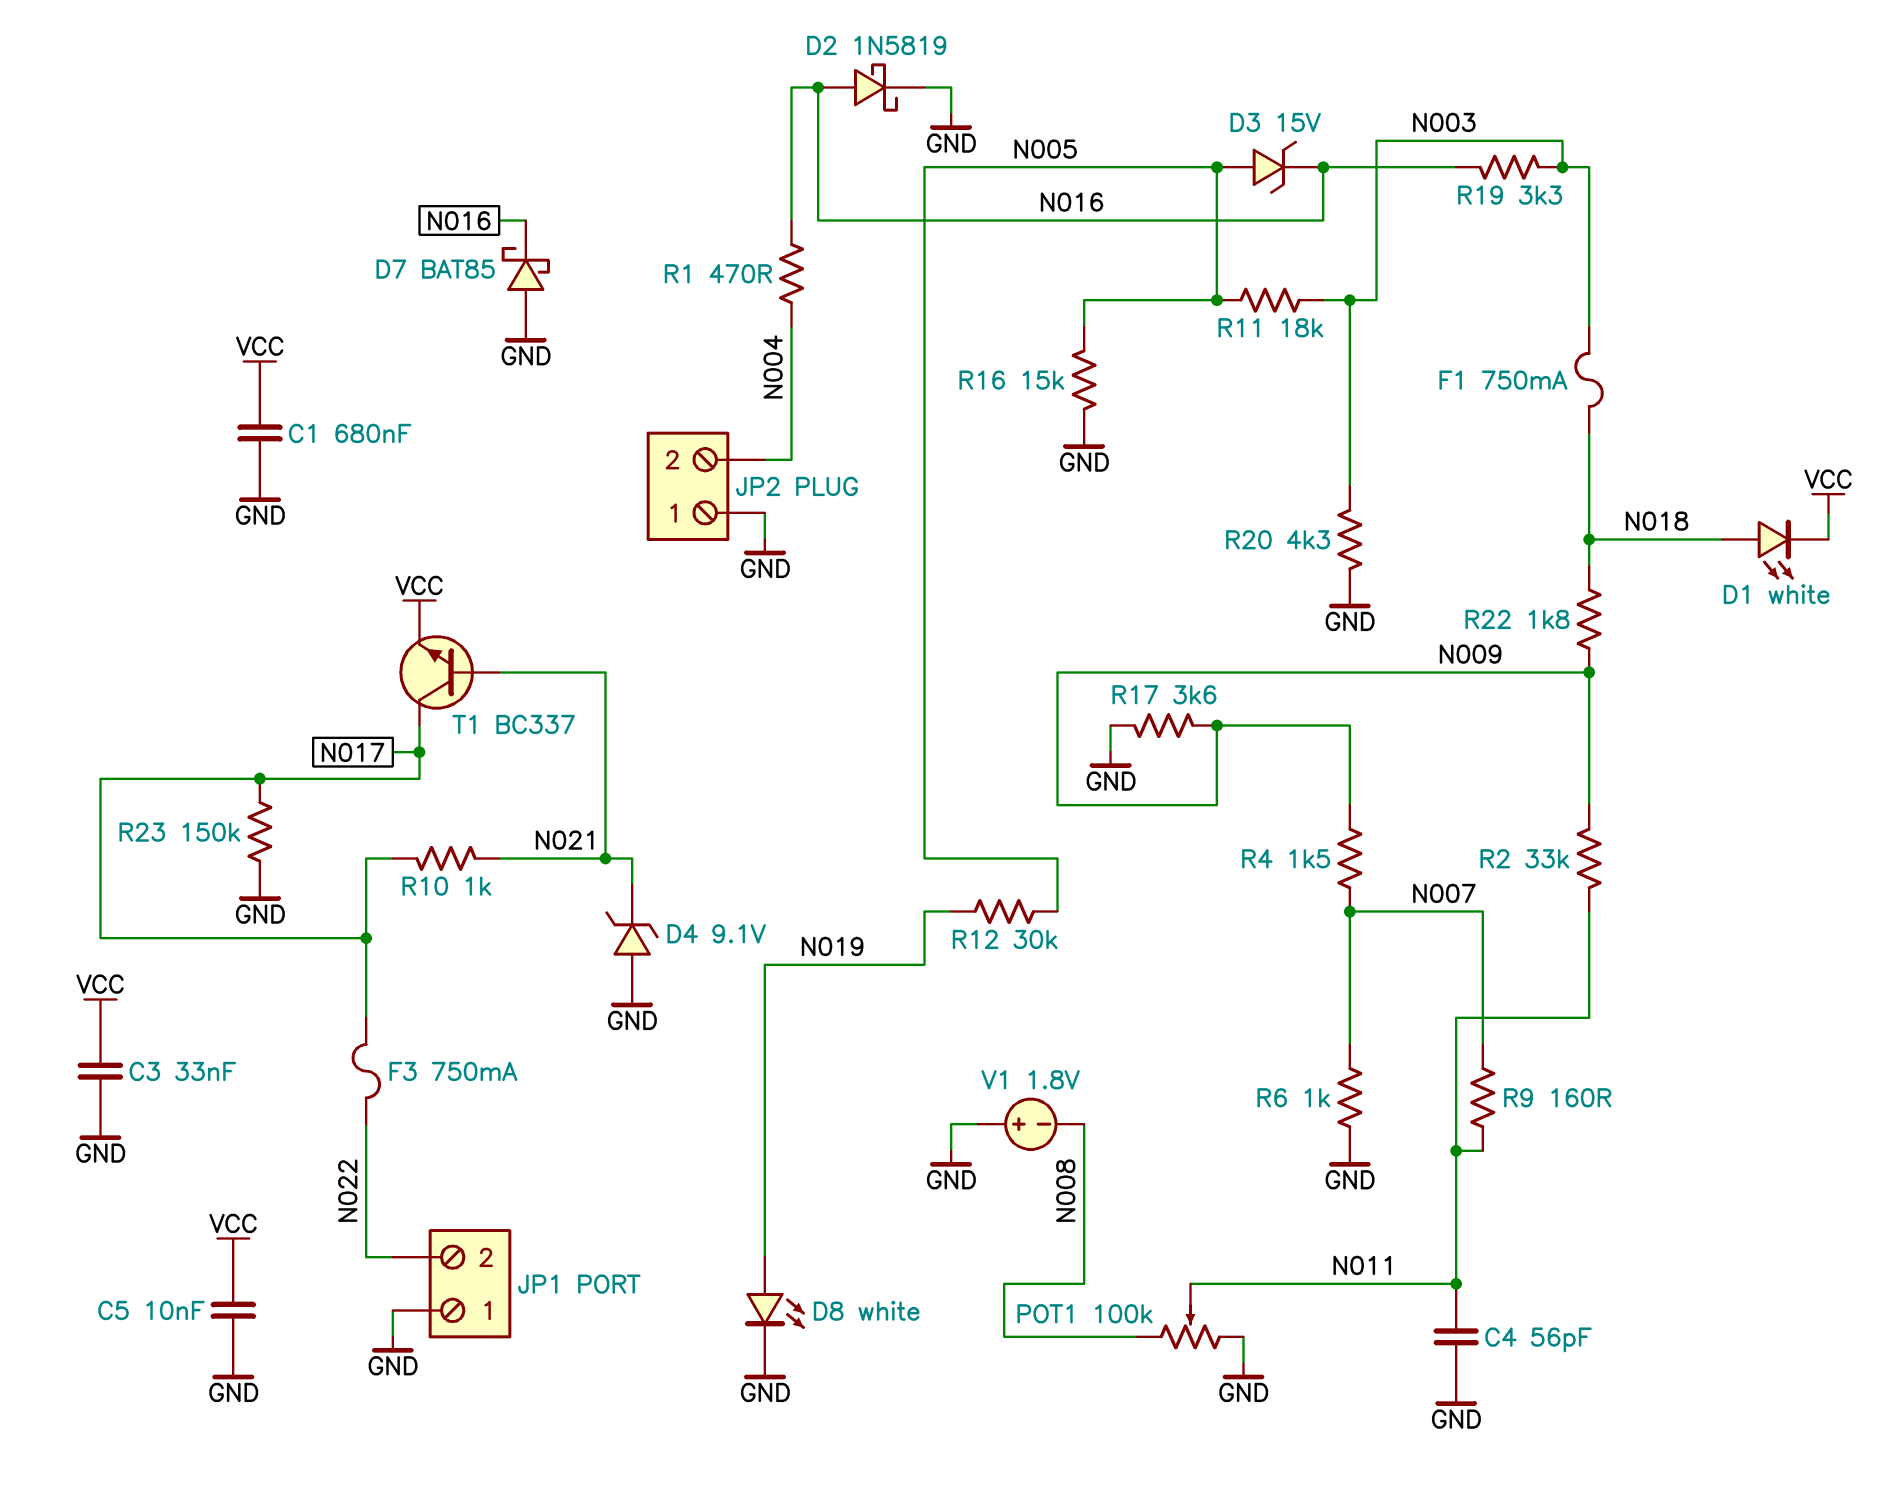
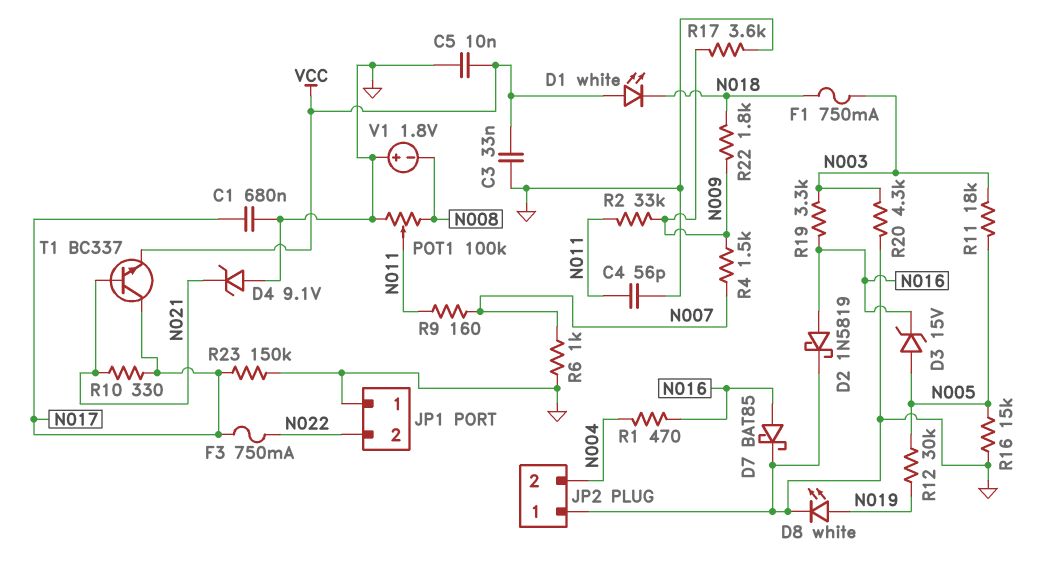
C1: 680nF (GND, VCC) -> 680nF (GND, N017)
D1: LED white (A N018, K VCC) -> LED white (A VCC, K N018)
D7: schottky BAT85 (A GND, K N016) -> schottky BAT85 (A N016, K GND)
R10: 1k (N017, N021) -> 330 (N017, N021)

